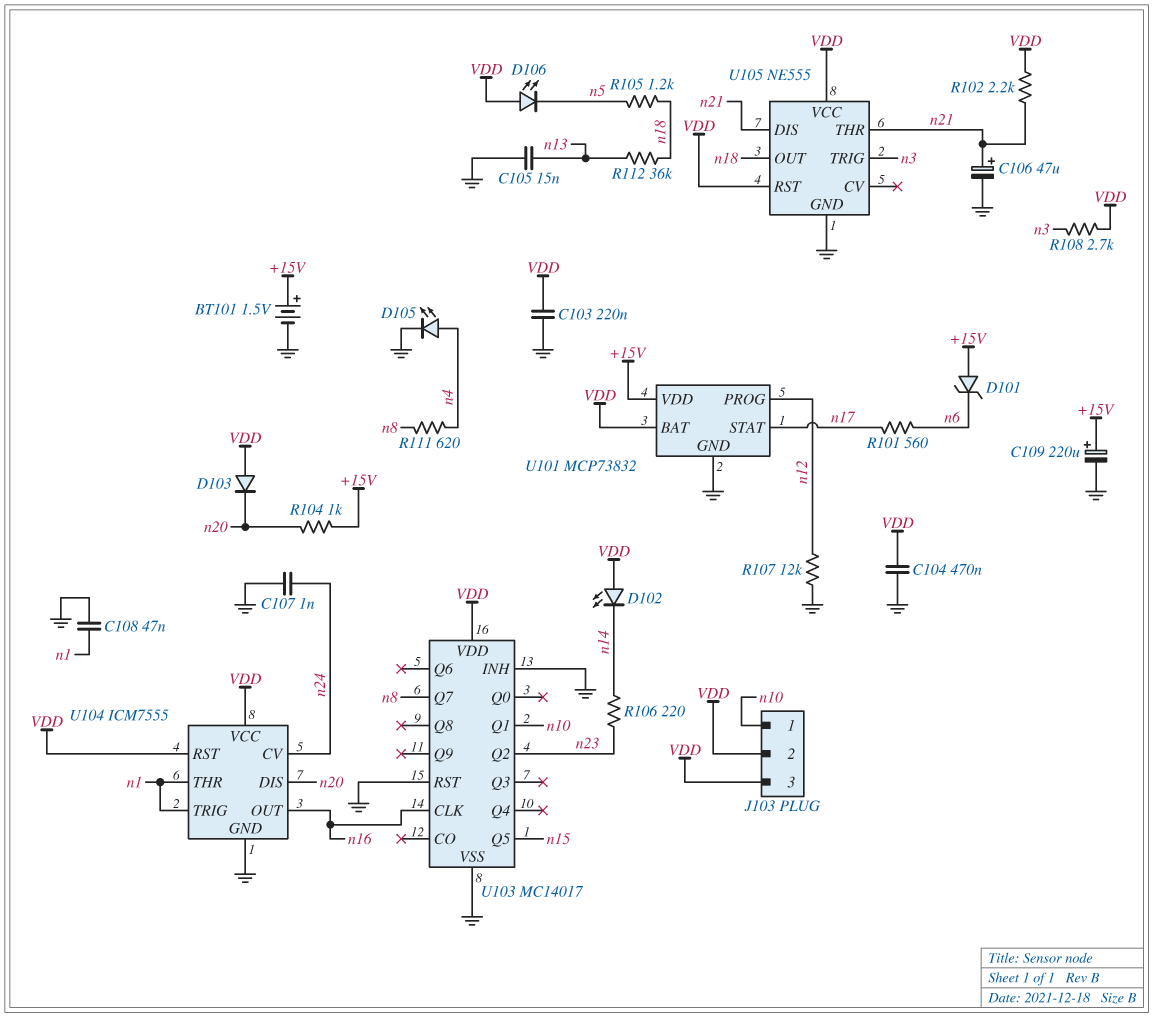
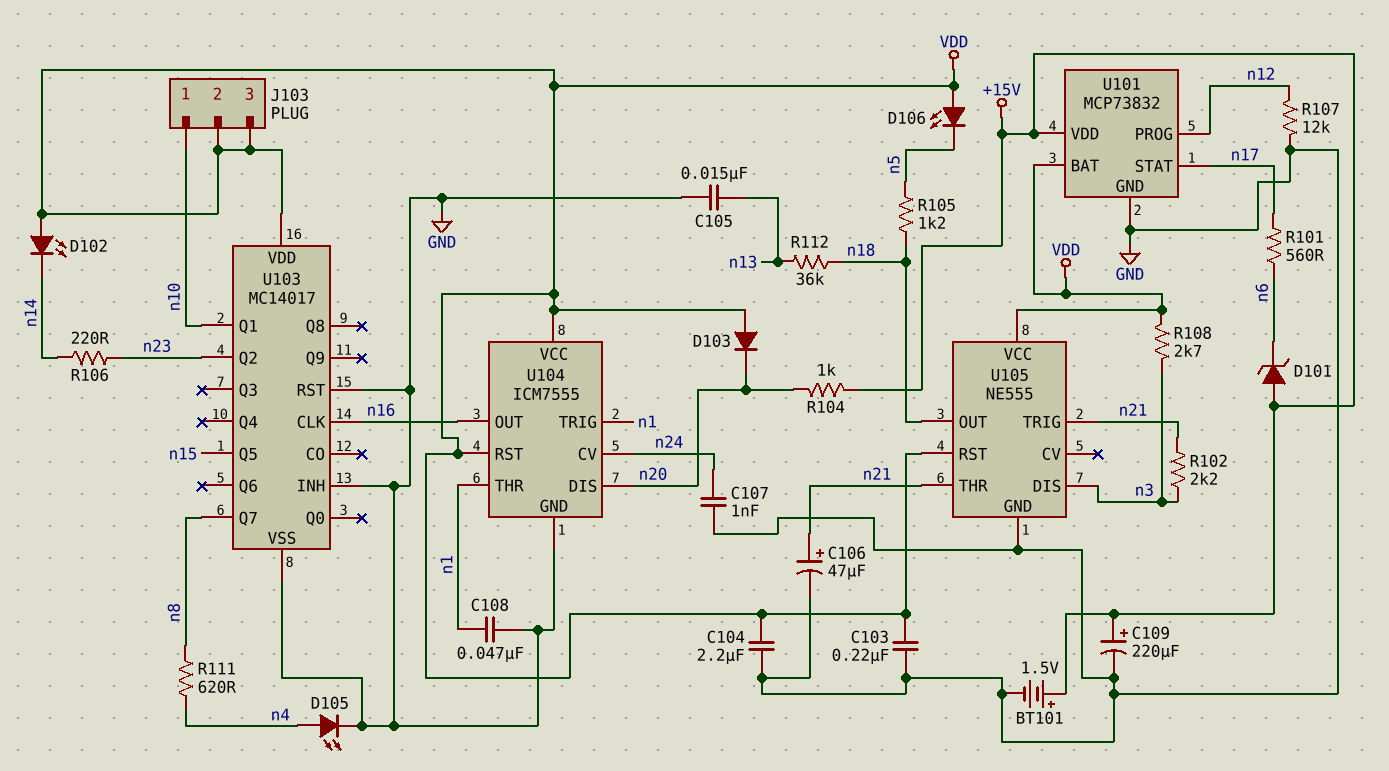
C104: 470nF (GND, VDD) -> 2.2uF (GND, VDD)
R102: 2.2k (VDD, n21) -> 2.2k (n3, n21)
U105 pin DIS: n21 -> n3
U105 pin TRIG: n3 -> n21

